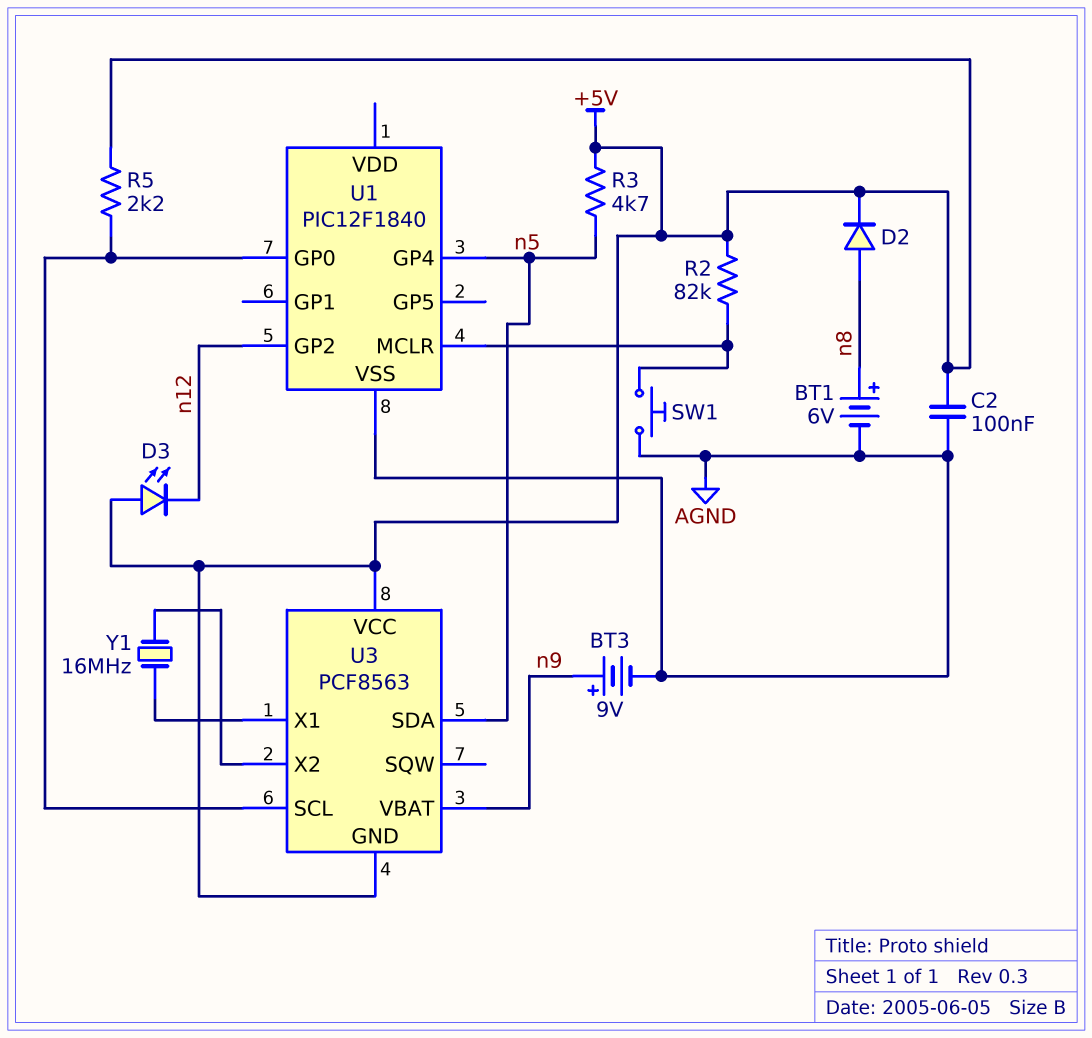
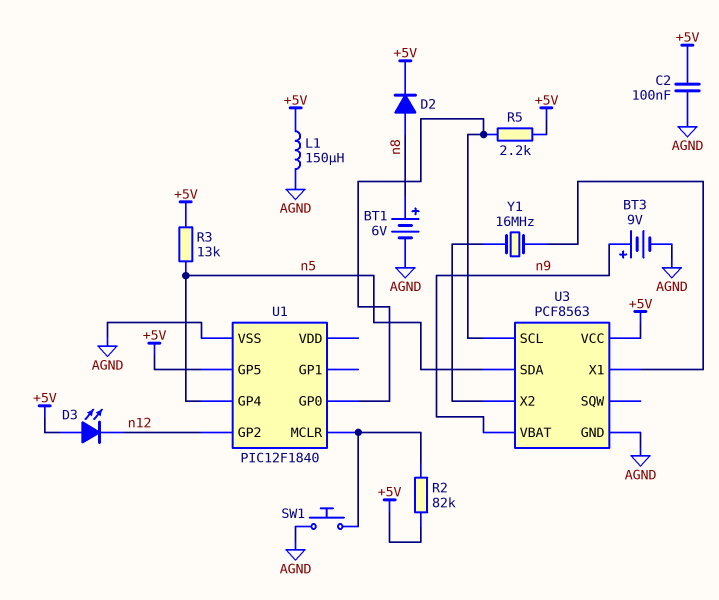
L1: none -> 150uH (+5V, AGND)
R3: 4.7k (+5V, n5) -> 13k (+5V, n5)
U1 pin GP5: none -> +5V
U3 pin GND: +5V -> AGND

